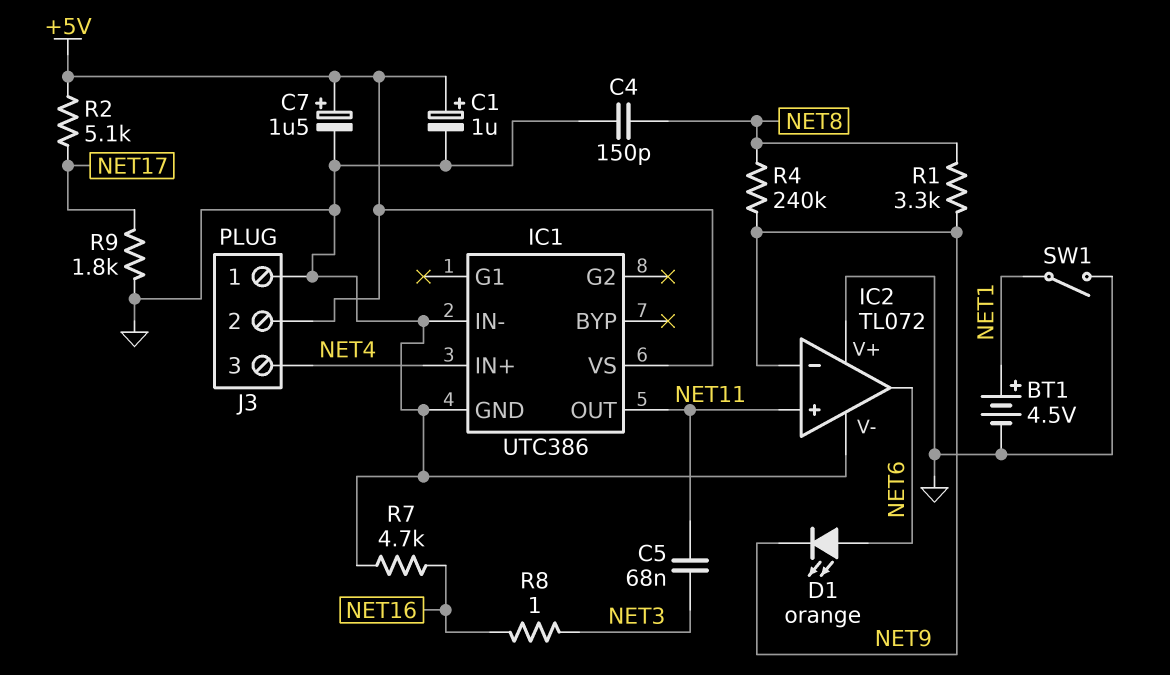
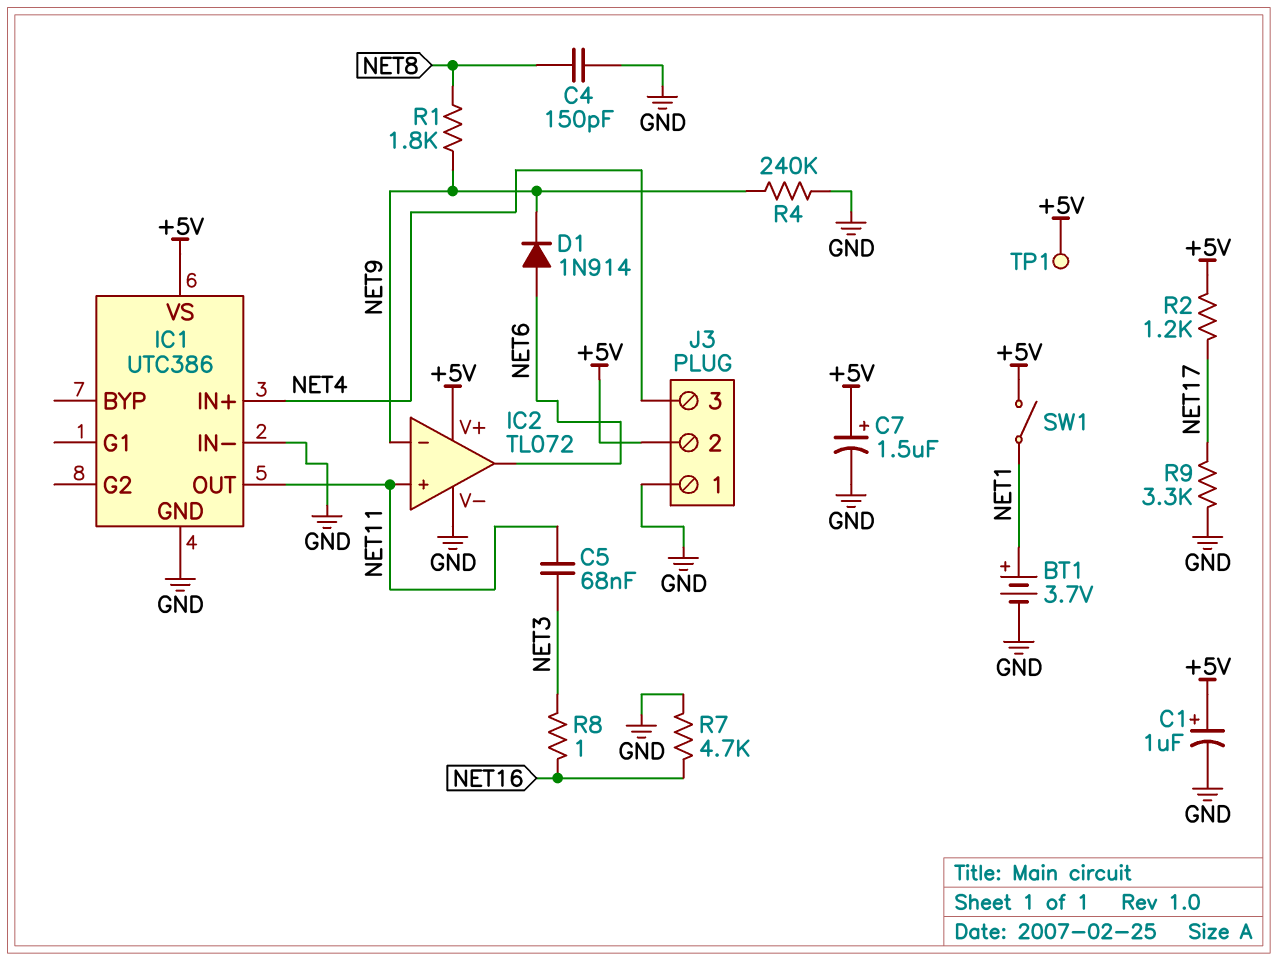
BT1: 4.5V (plus NET1, minus GND) -> 3.7V (plus NET1, minus GND)
D1: LED orange (A NET6, K NET9) -> diode 1N914 (A NET6, K NET9)
IC2 pin V+: GND -> +5V
R1: 3.3k (NET8, NET9) -> 1.8k (NET8, NET9)
R2: 5.1k (+5V, NET17) -> 1.2k (+5V, NET17)
R4: 240k (NET8, NET9) -> 240k (GND, NET9)
R9: 1.8k (GND, NET17) -> 3.3k (GND, NET17)
SW1: switch (GND, NET1) -> switch (+5V, NET1)
TP1: none -> test point (+5V)

